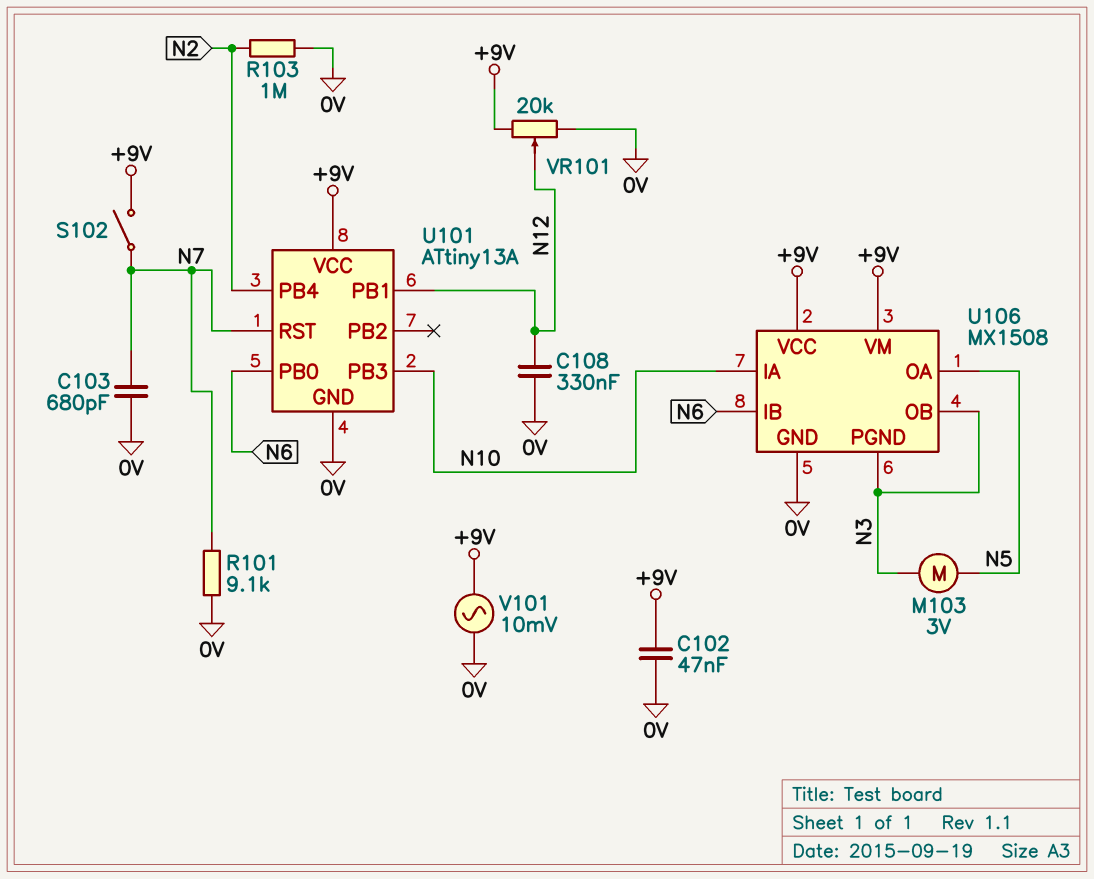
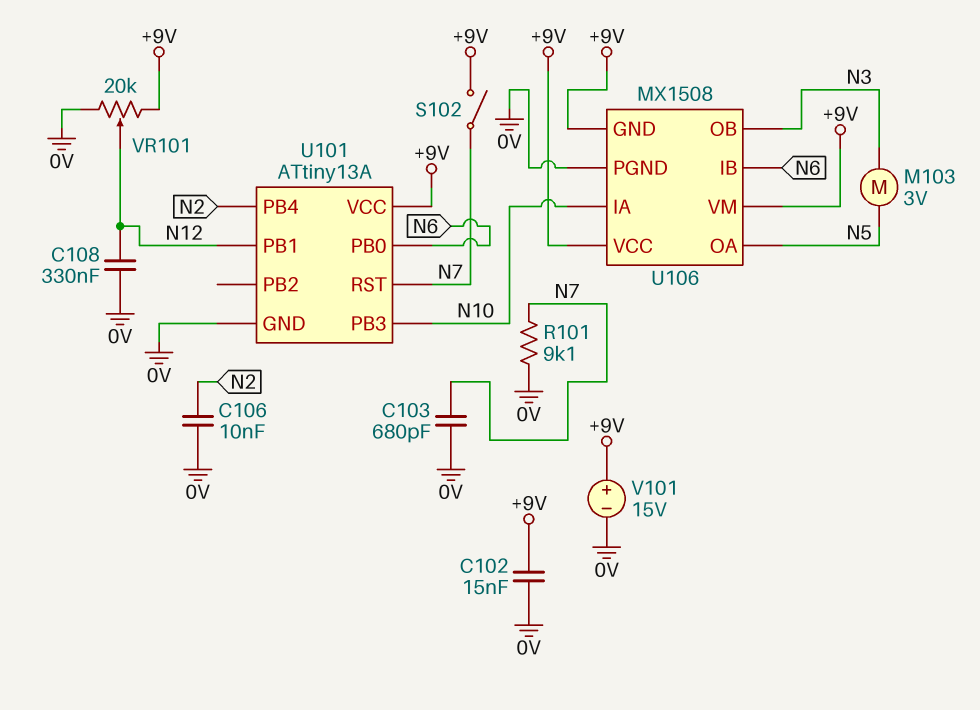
C102: 47nF (+9V, 0V) -> 15nF (+9V, 0V)
C106: none -> 10nF (0V, N2)
R103: 1M (0V, N2) -> none
U106 pin GND: 0V -> +9V
U106 pin PGND: N3 -> 0V
V101: AC 10mV (+9V, 0V) -> 15V (plus +9V, minus 0V)

